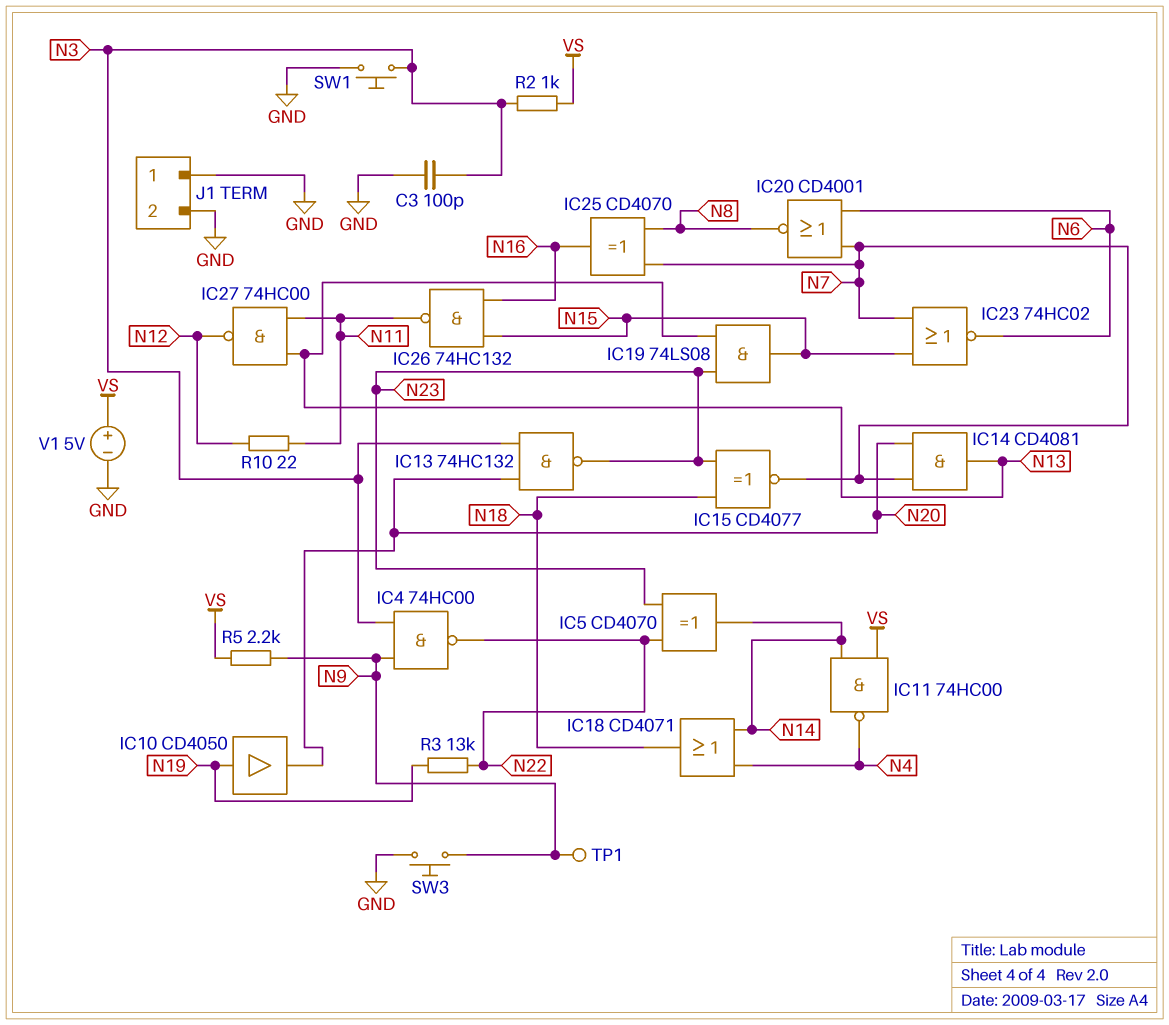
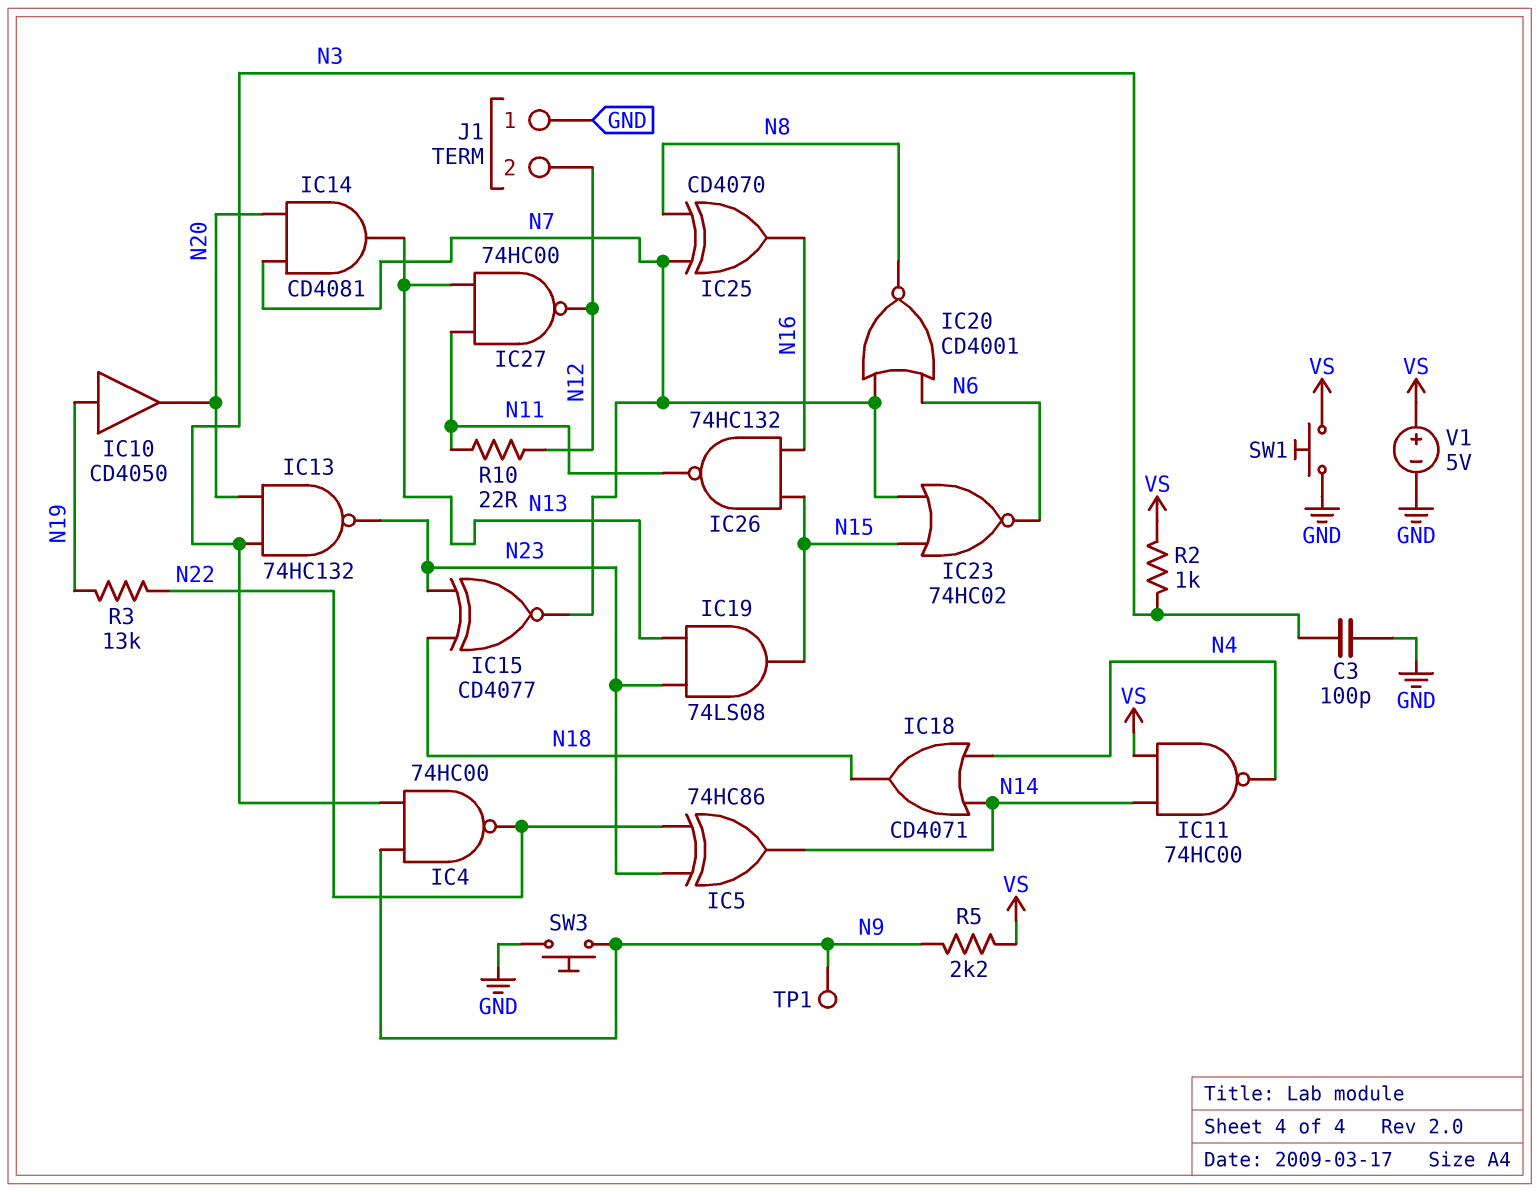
IC5: XOR CD4070 (in N22, in N23, out N14) -> XOR 74HC86 (in N22, in N23, out N14)
J1 pin 2: GND -> N12
SW1: button (GND, N3) -> button (GND, VS)

